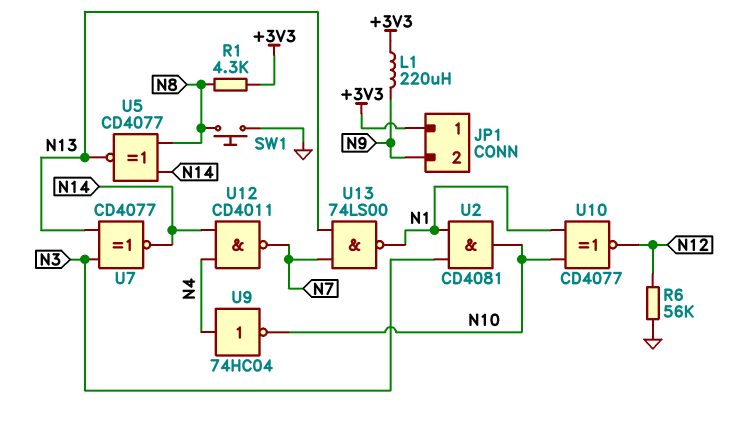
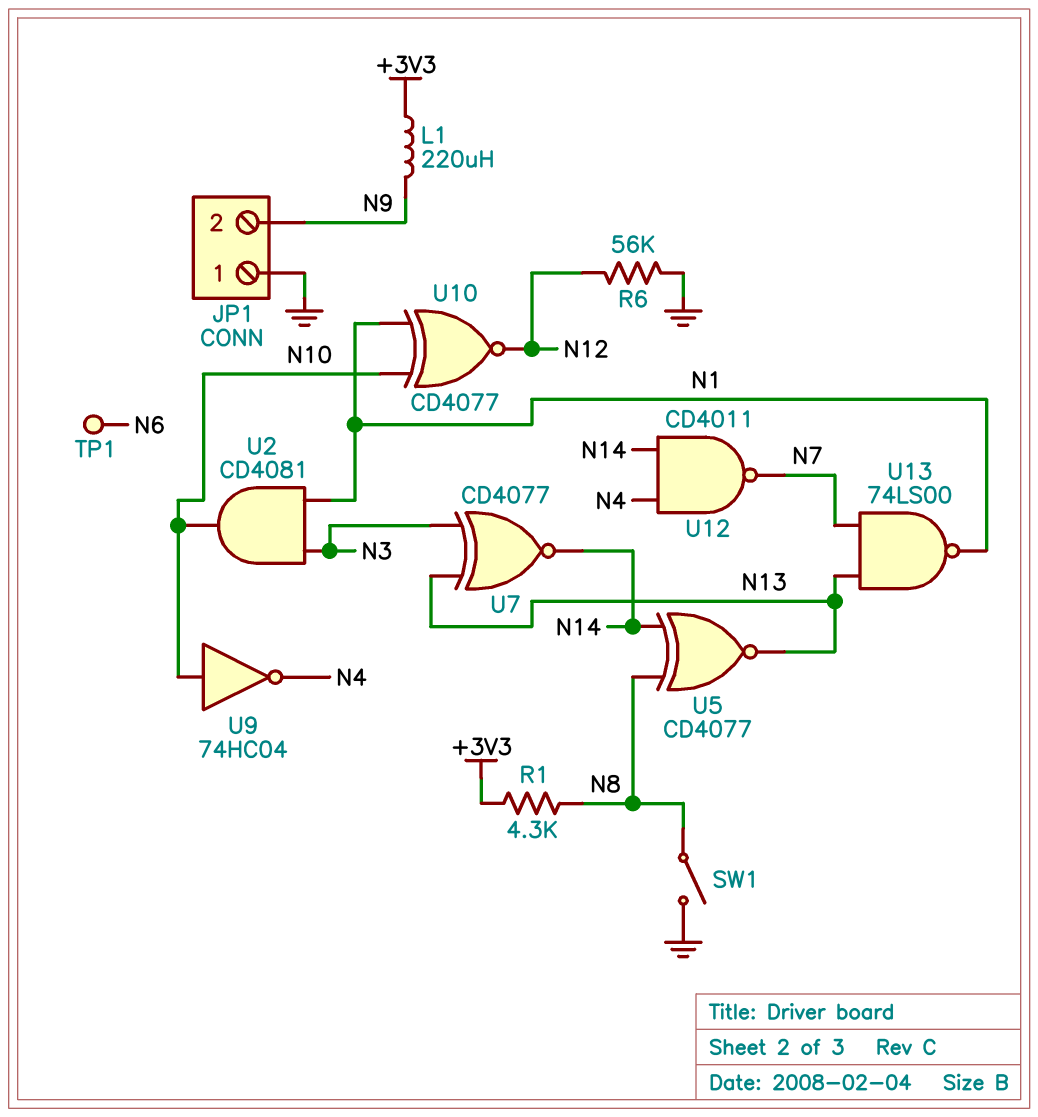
JP1 pin 1: +3V3 -> GND
SW1: button (GND, N8) -> switch (GND, N8)
TP1: none -> test point (N6)
U9: NOT 74HC04 (in N4, out N10) -> NOT 74HC04 (in N10, out N4)

